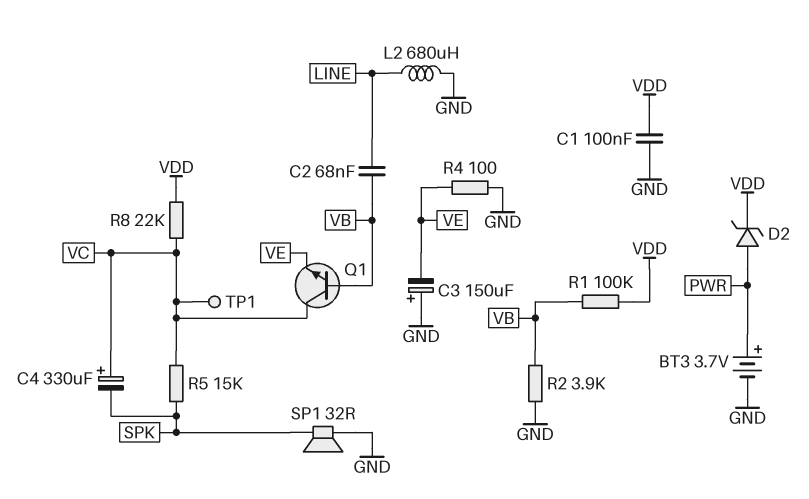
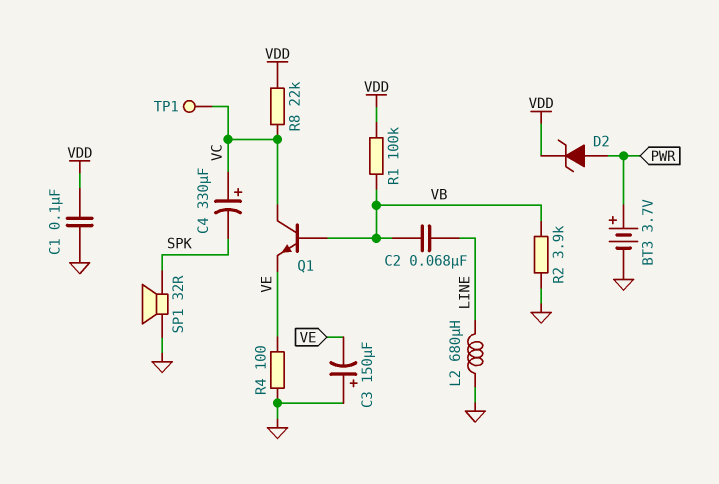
R5: 15k (SPK, VC) -> none

